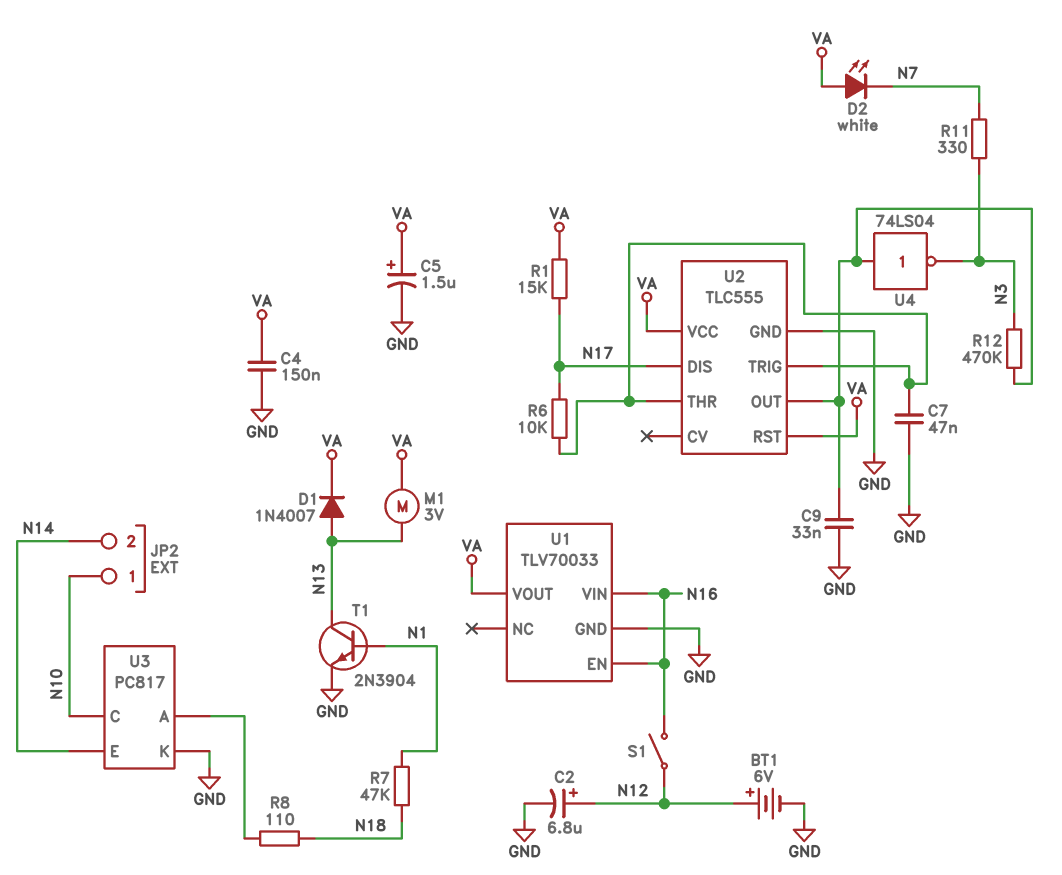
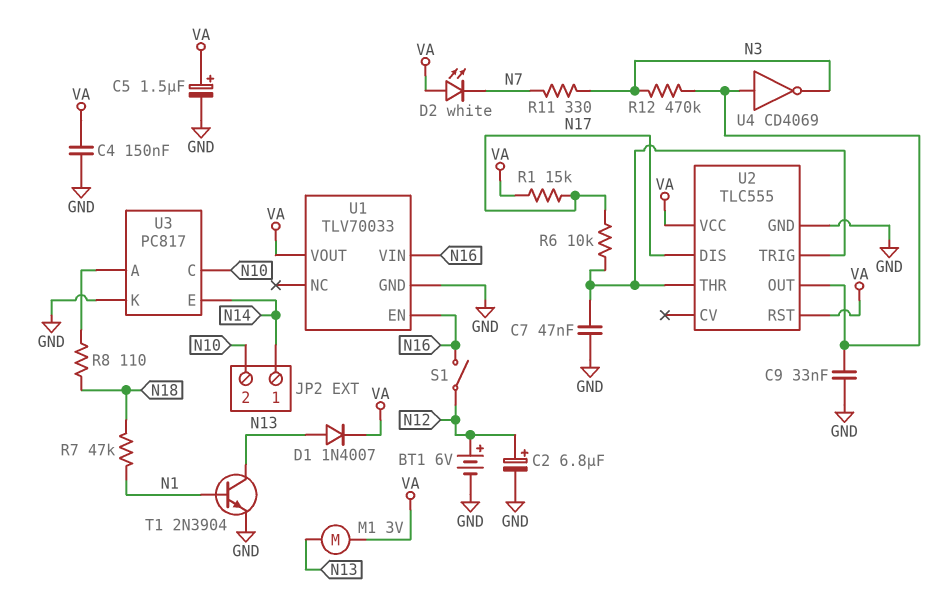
JP2 pin 1: N10 -> N14
JP2 pin 2: N14 -> N10
U4: NOT 74LS04 (in U2/OUT, out N3) -> NOT CD4069 (in U2/OUT, out N3)

